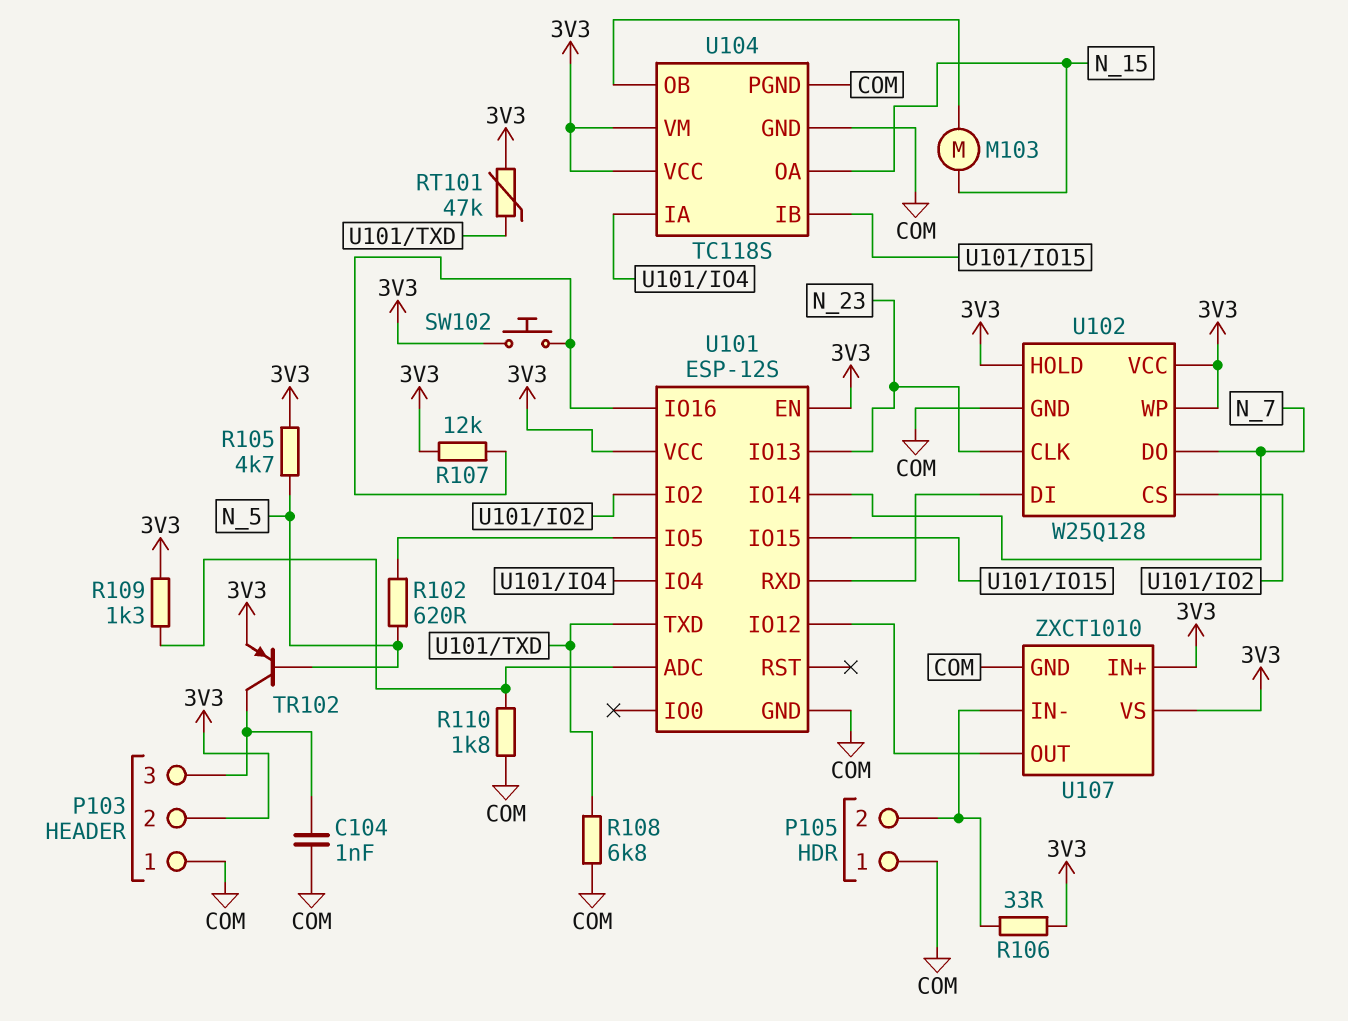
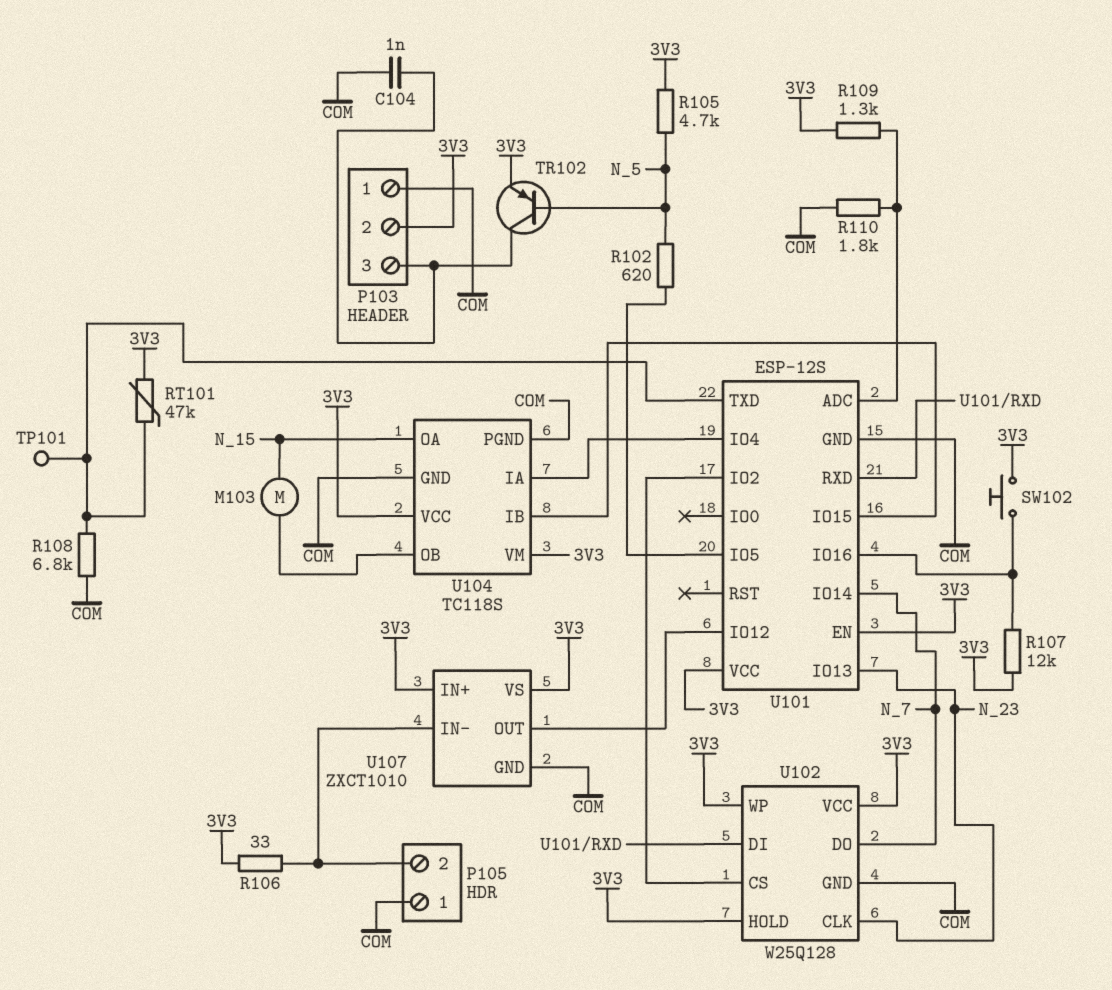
TP101: none -> test point (U101/TXD)

